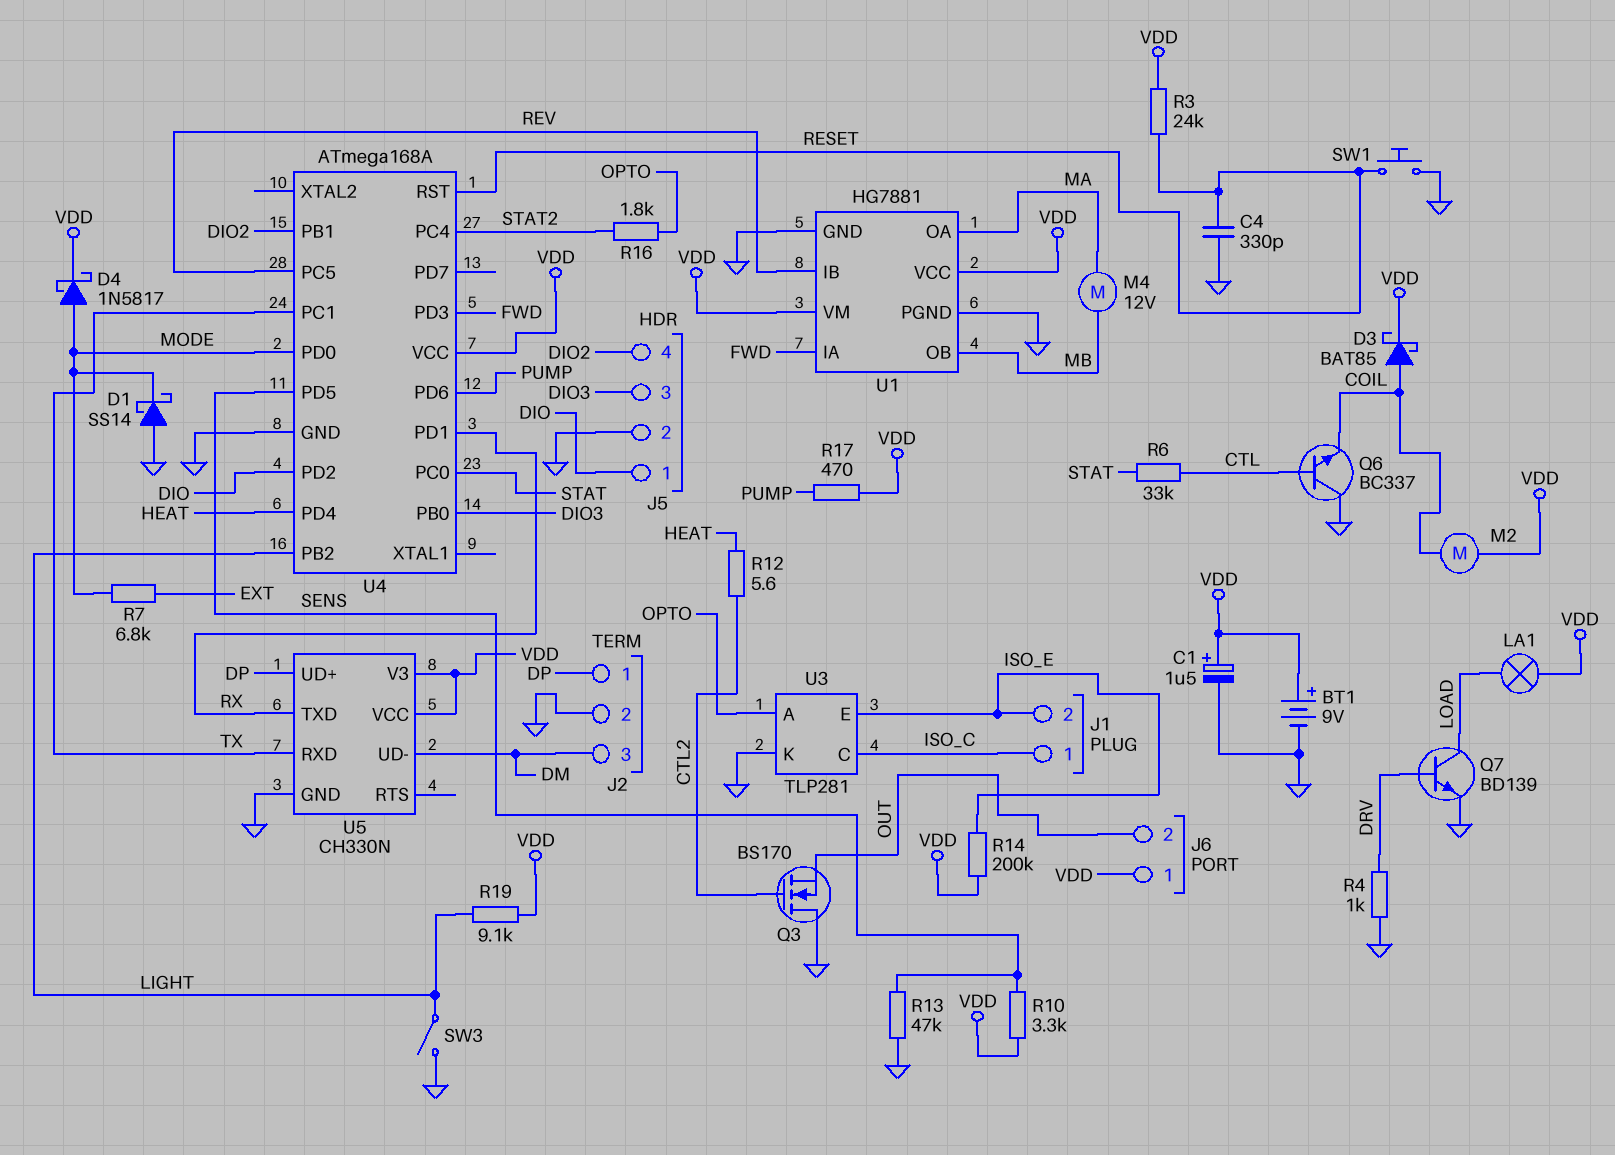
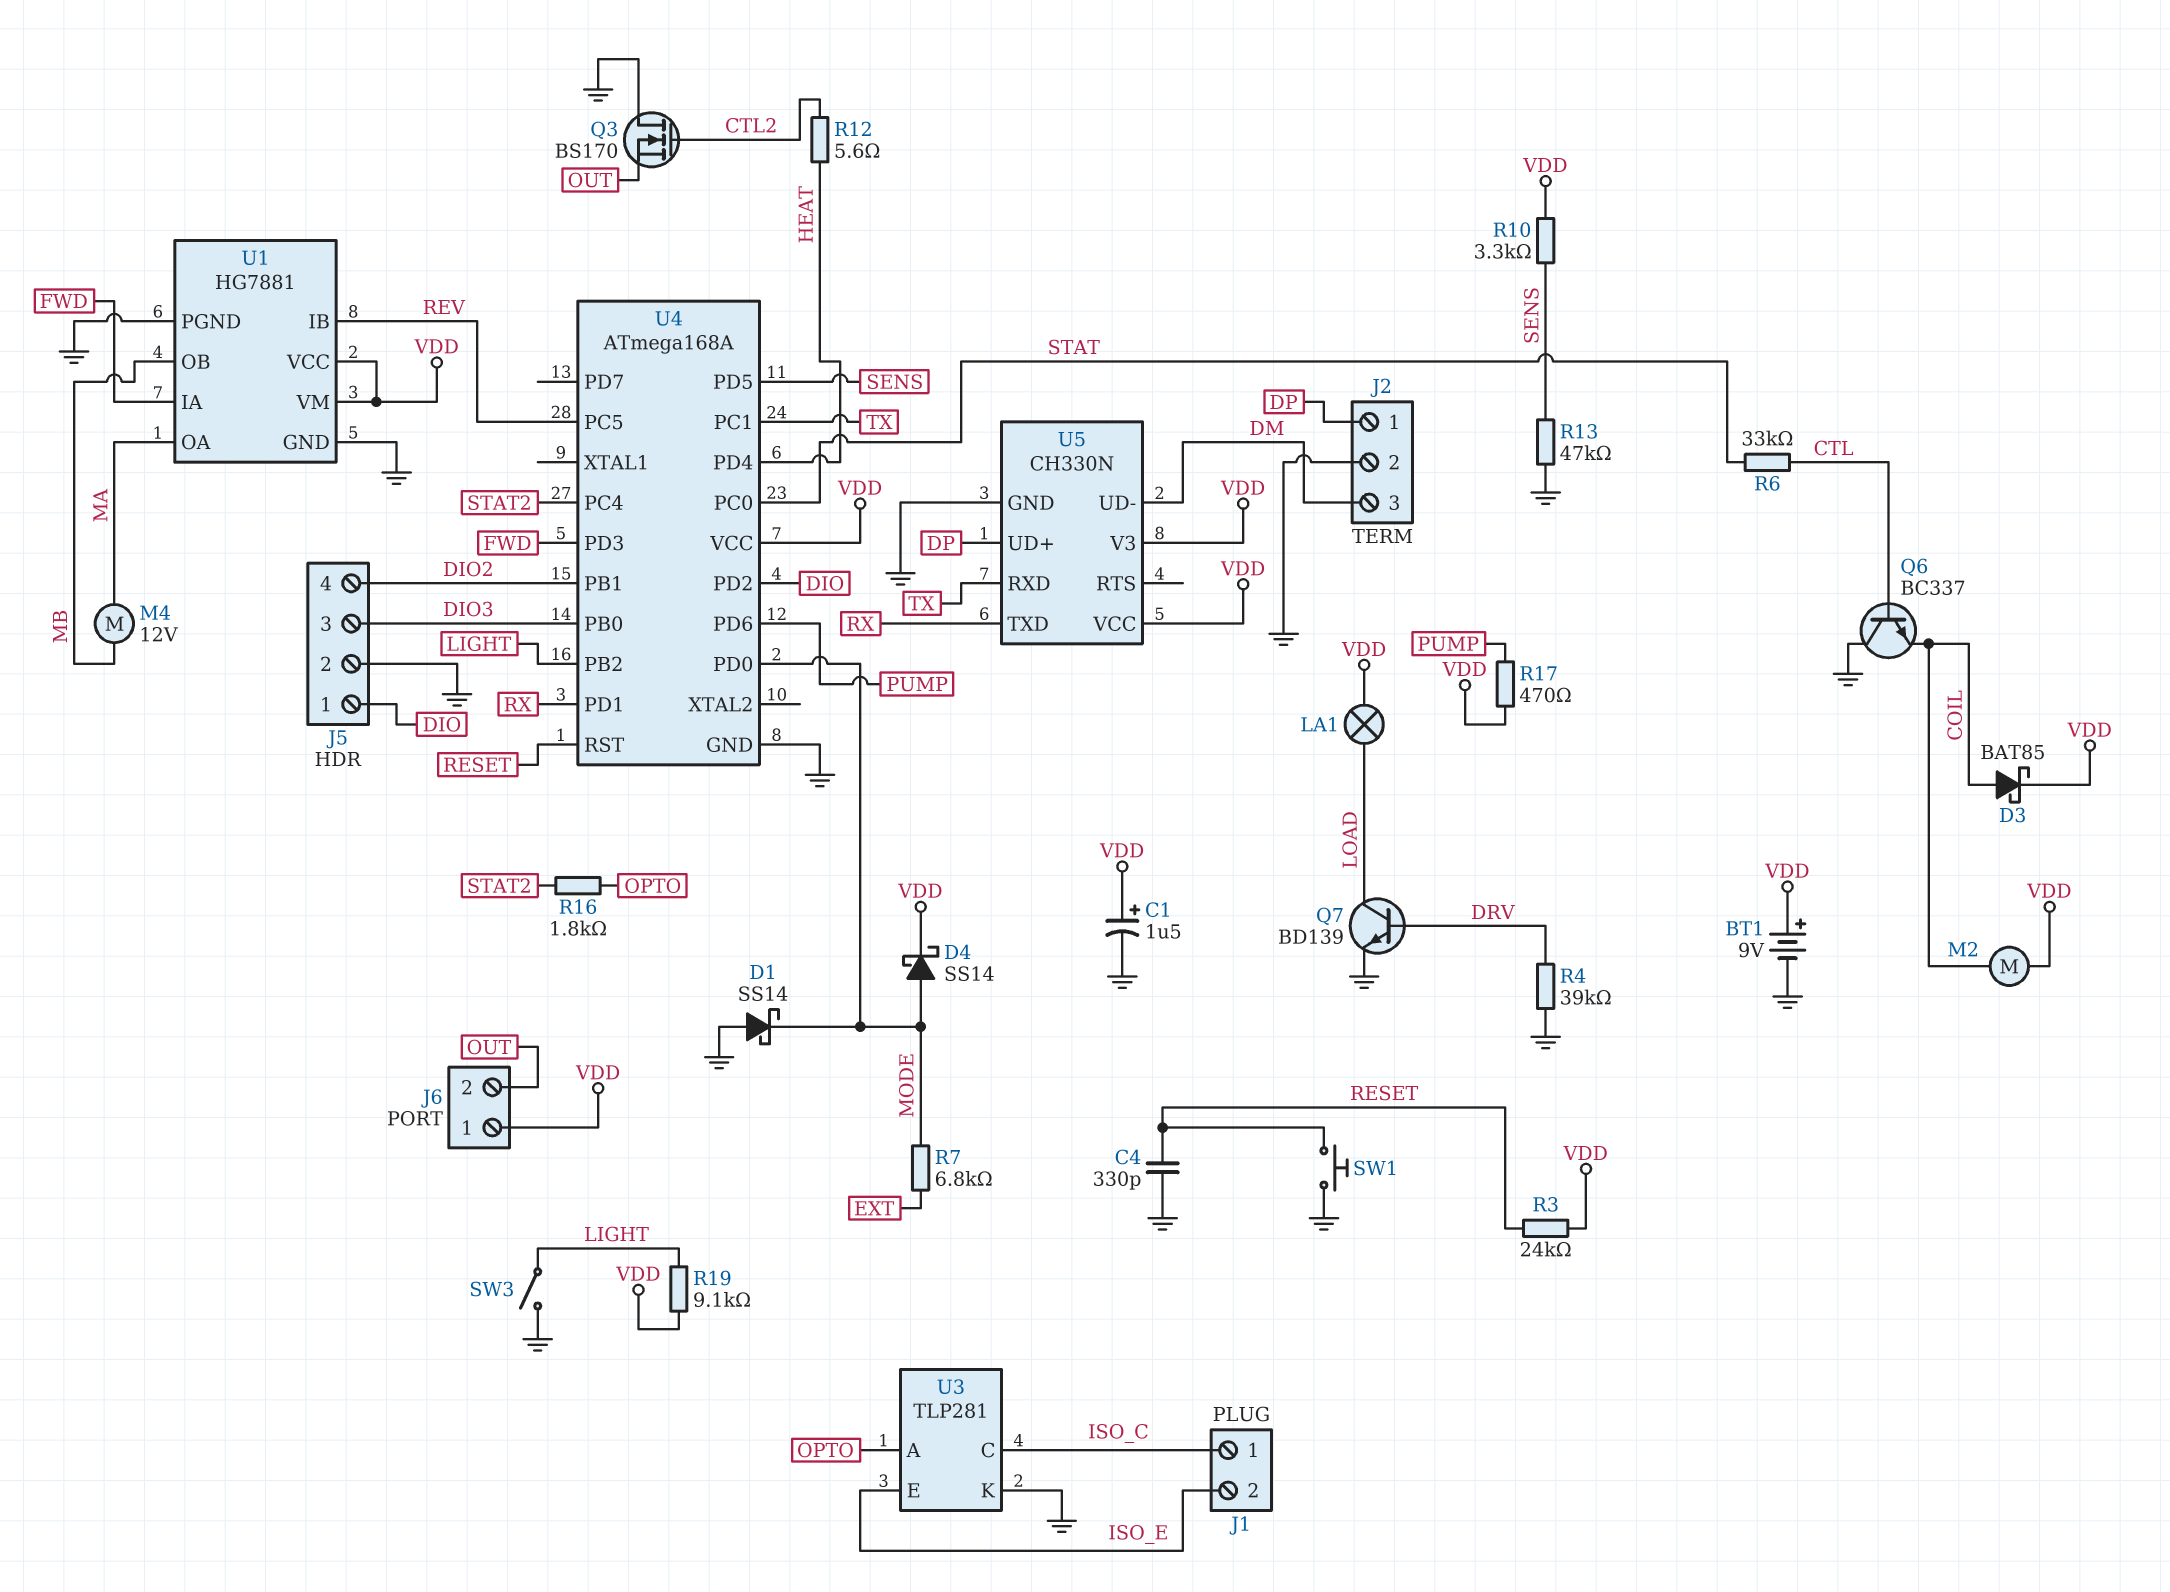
D4: schottky 1N5817 (A MODE, K VDD) -> schottky SS14 (A MODE, K VDD)
R4: 1k (DRV, GND) -> 39k (DRV, GND)
R14: 200k (ISO_E, VDD) -> none

